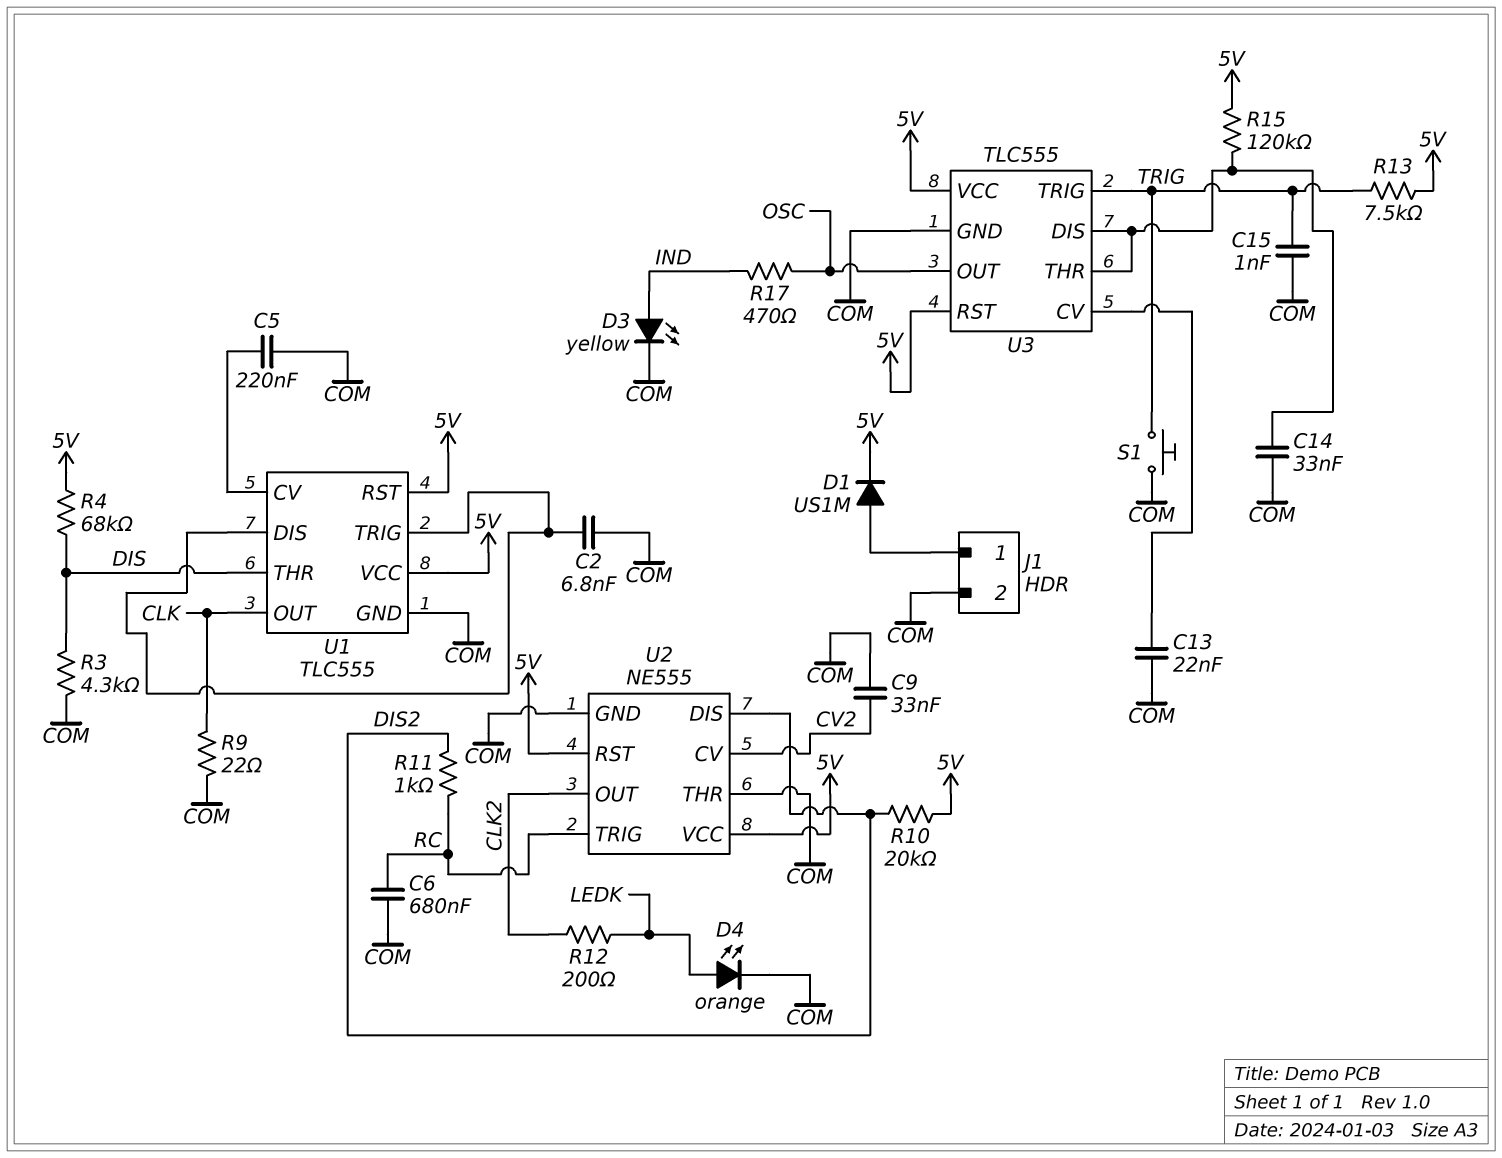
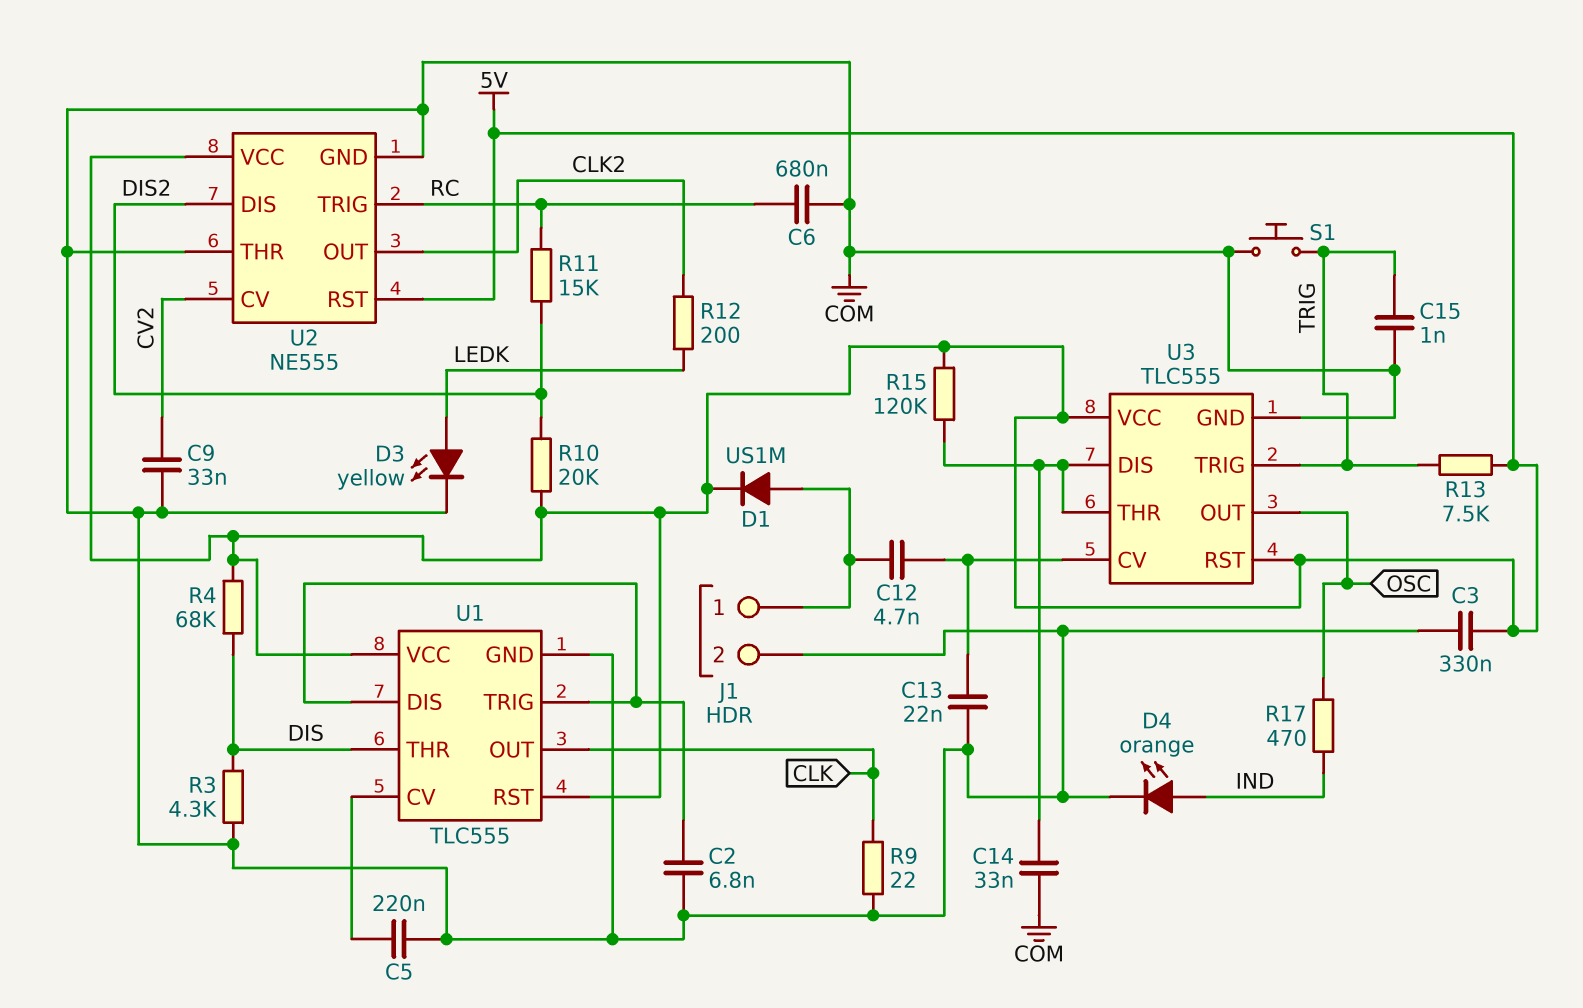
C3: none -> 330nF (5V, COM)
C12: none -> 4.7nF (J1/1, U3/CV)
D3: LED yellow (A IND, K COM) -> LED yellow (A LEDK, K COM)
D4: LED orange (A LEDK, K COM) -> LED orange (A IND, K COM)
R11: 1k (DIS2, RC) -> 15k (DIS2, RC)

